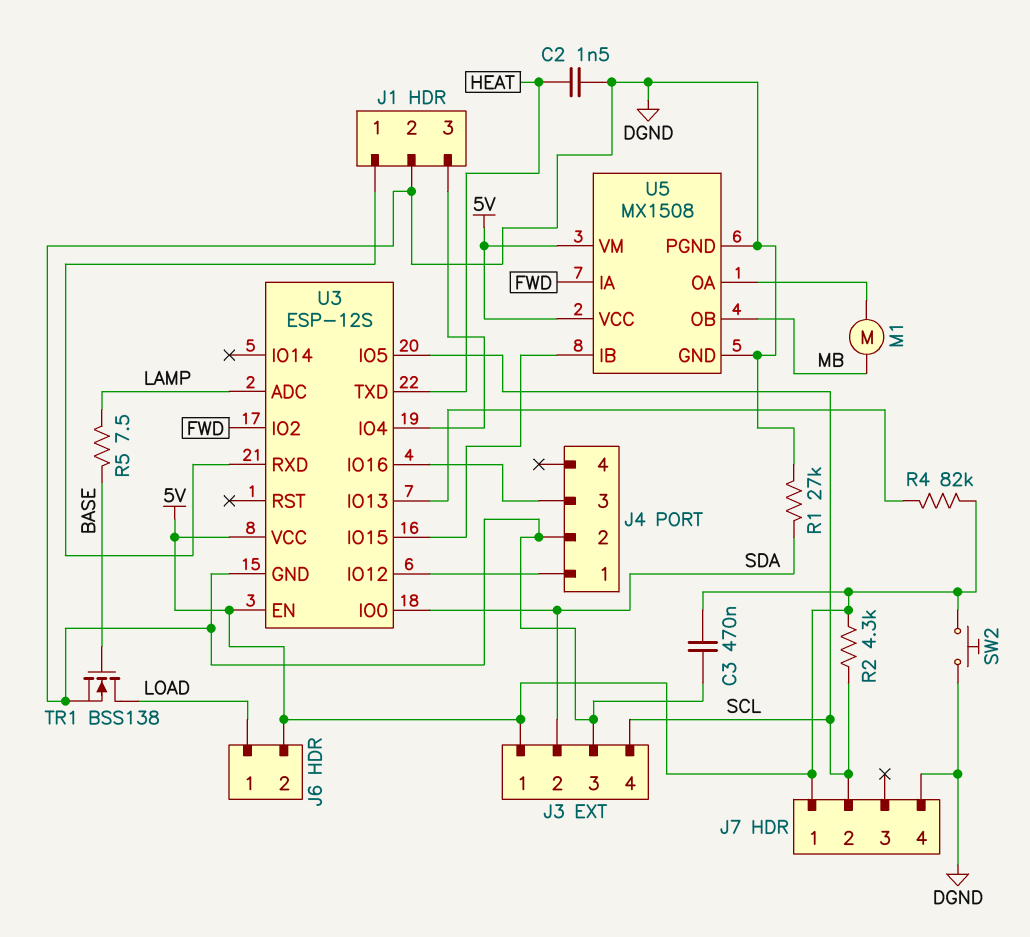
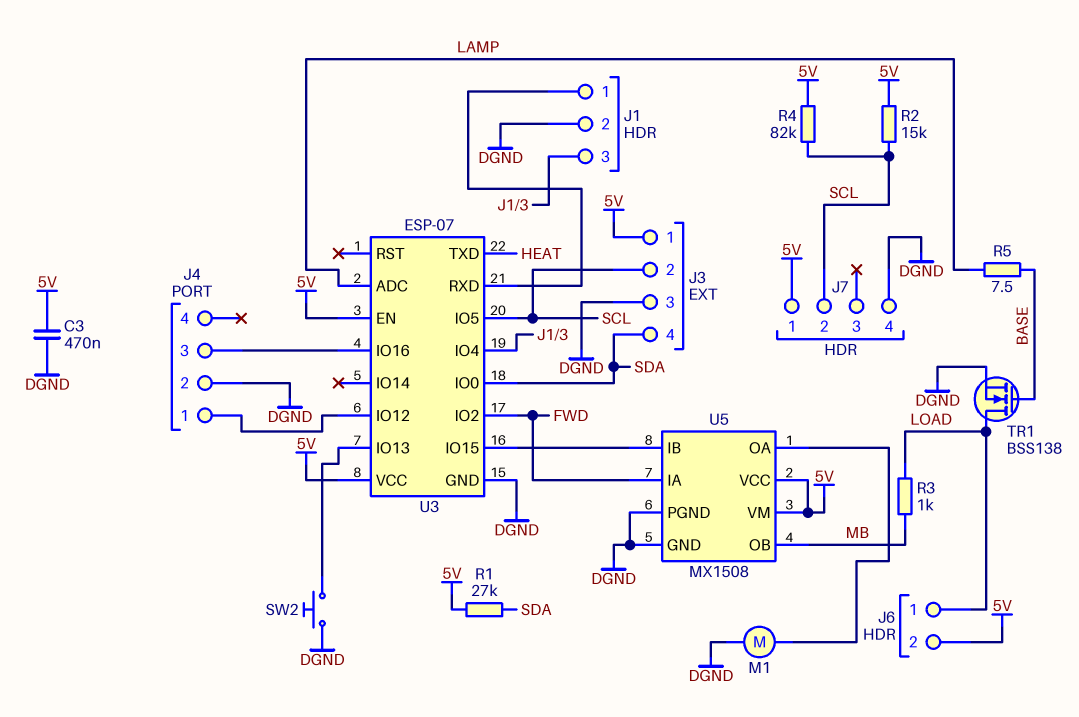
C2: 1.5nF (DGND, HEAT) -> none
J3 pin 2: SDA -> SCL
J3 pin 4: SCL -> SDA
M1: motor (MB, U5/OA) -> motor (DGND, U5/OA)
R1: 27k (DGND, SDA) -> 27k (5V, SDA)
R2: 4.3k (5V, SCL) -> 15k (5V, SCL)
R3: none -> 1k (LOAD, MB)
R4: 82k (5V, U3/IO13) -> 82k (5V, SCL)
SW2: button (5V, DGND) -> button (DGND, U3/IO13)
U3: ESP-12S -> ESP-07

